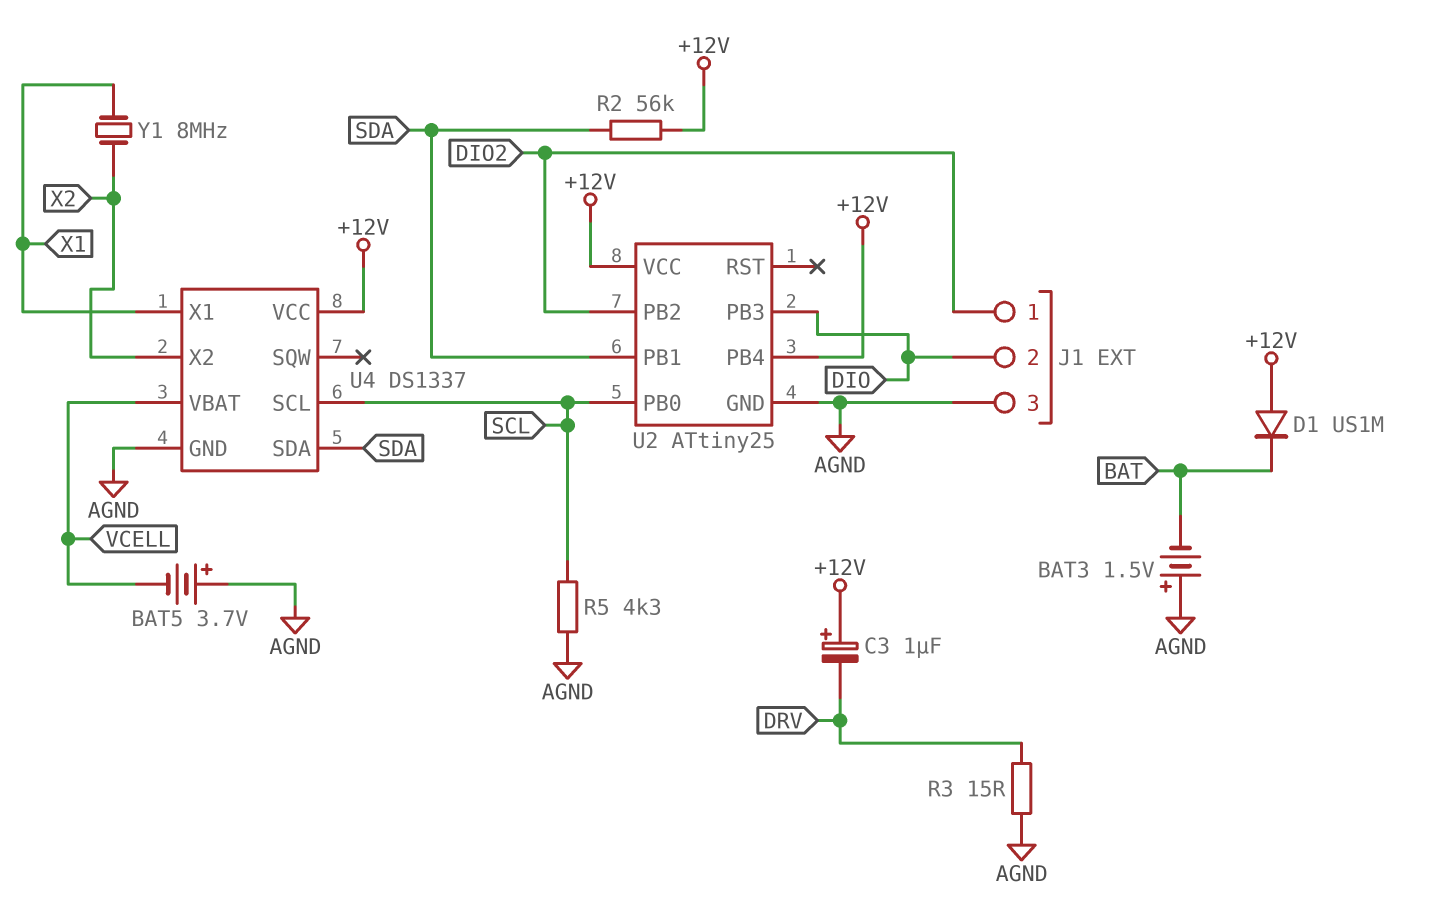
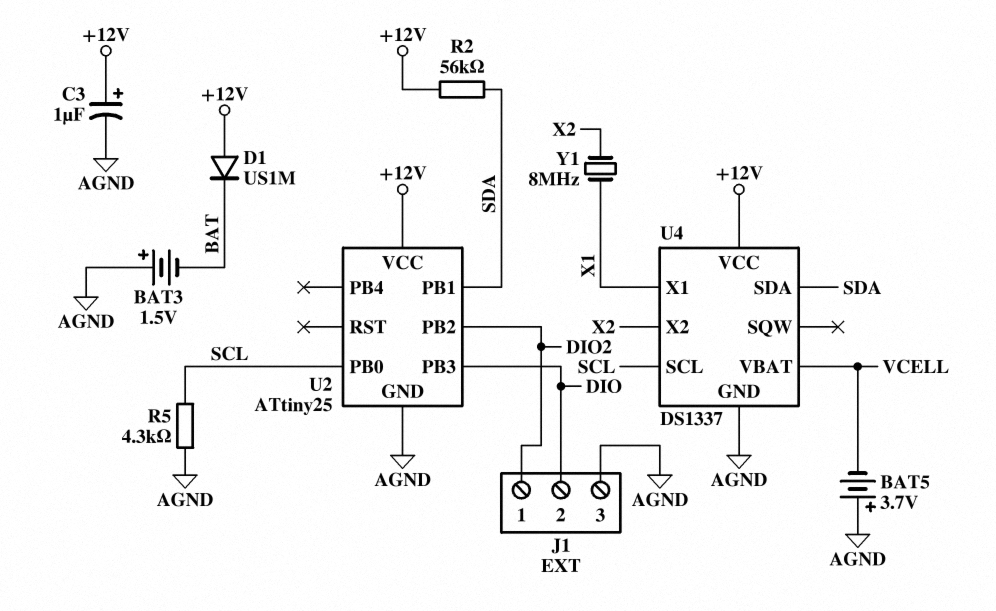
C3: 1uF (plus +12V, minus DRV) -> 1uF (plus +12V, minus AGND)
R3: 15 (AGND, DRV) -> none
U2 pin PB4: +12V -> none

